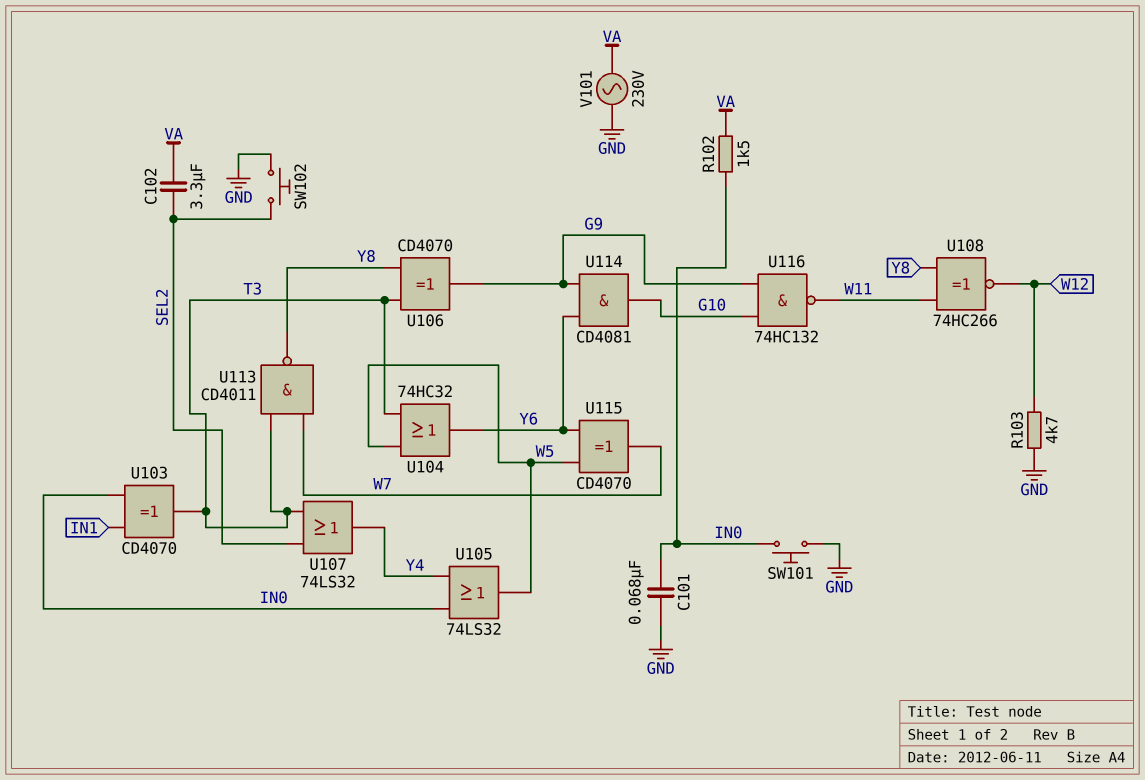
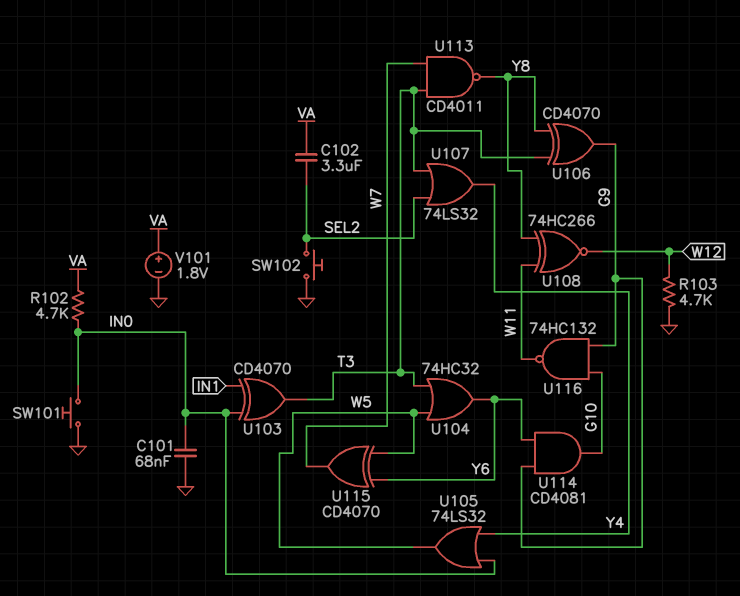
R102: 1.5k (IN0, VA) -> 4.7k (IN0, VA)
V101: AC 230V (GND, VA) -> 1.8V (plus VA, minus GND)

